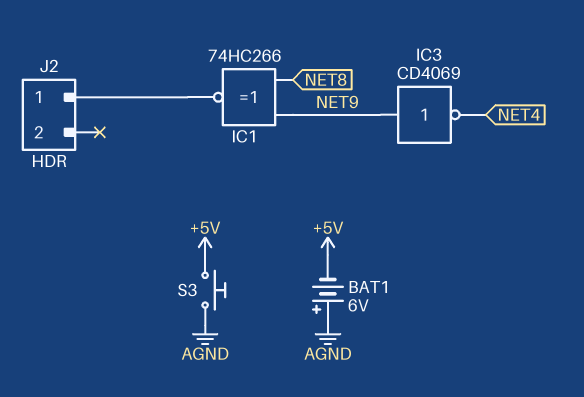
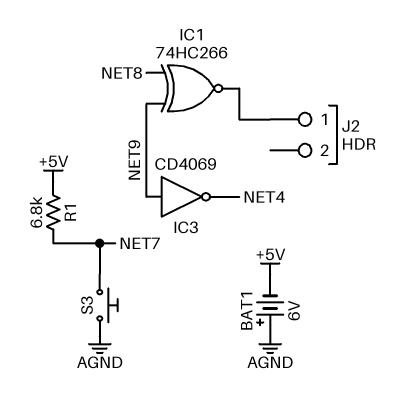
R1: none -> 6.8k (+5V, NET7)
S3: button (+5V, AGND) -> button (AGND, NET7)

